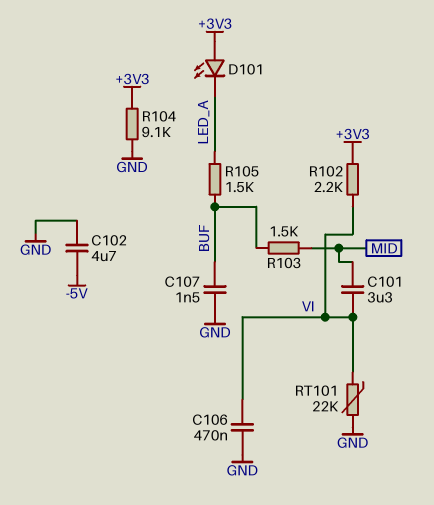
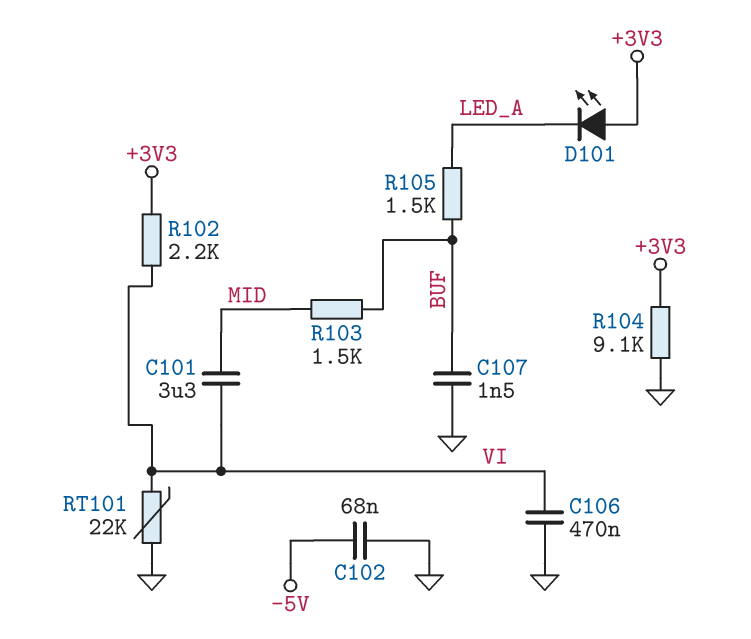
C102: 4.7uF (-5V, GND) -> 68nF (-5V, GND)

